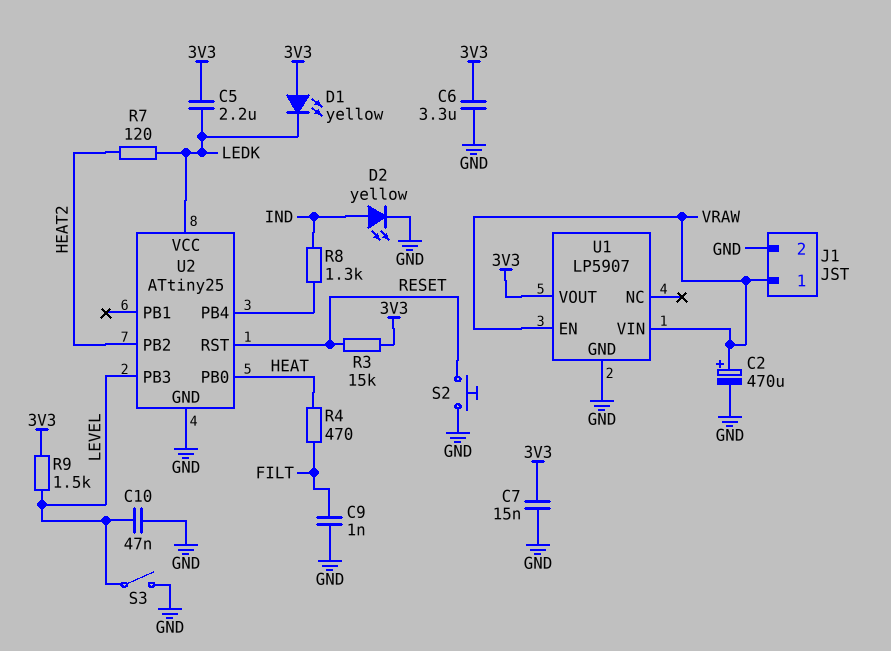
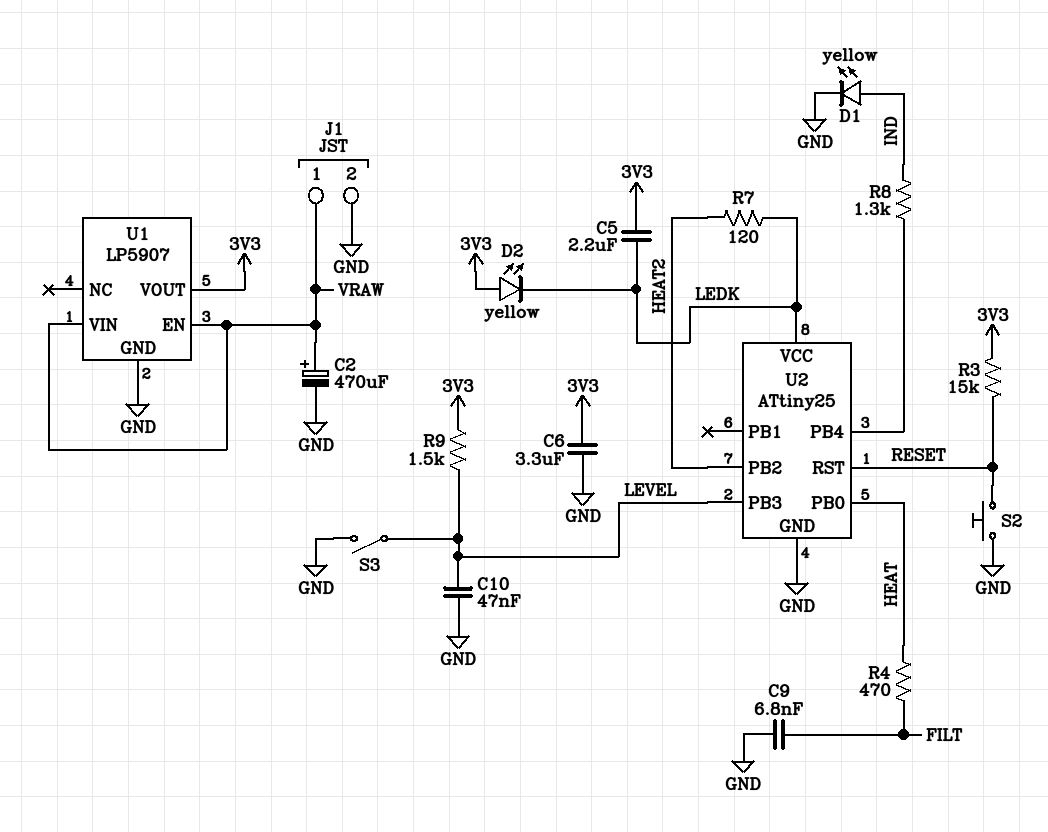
C7: 15nF (3V3, GND) -> none
C9: 1nF (FILT, GND) -> 6.8nF (FILT, GND)
D1: LED yellow (A 3V3, K LEDK) -> LED yellow (A IND, K GND)
D2: LED yellow (A IND, K GND) -> LED yellow (A 3V3, K LEDK)

